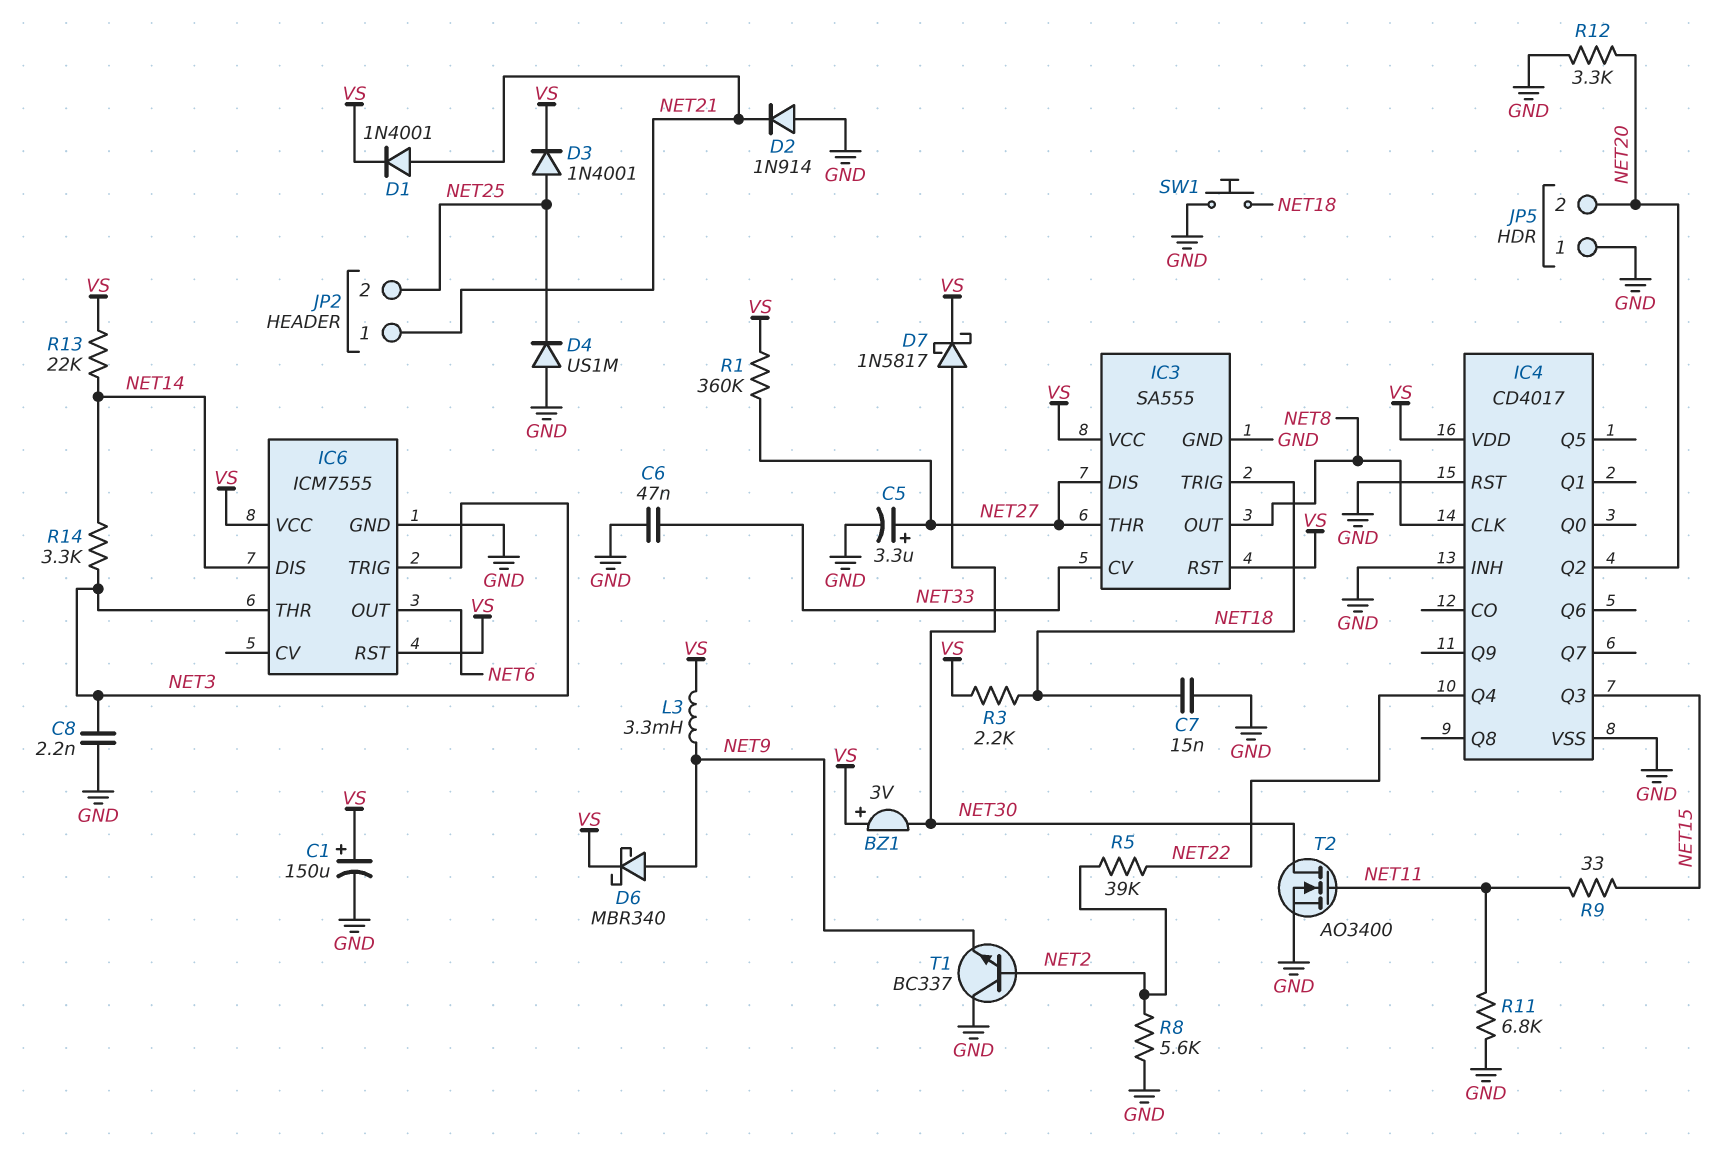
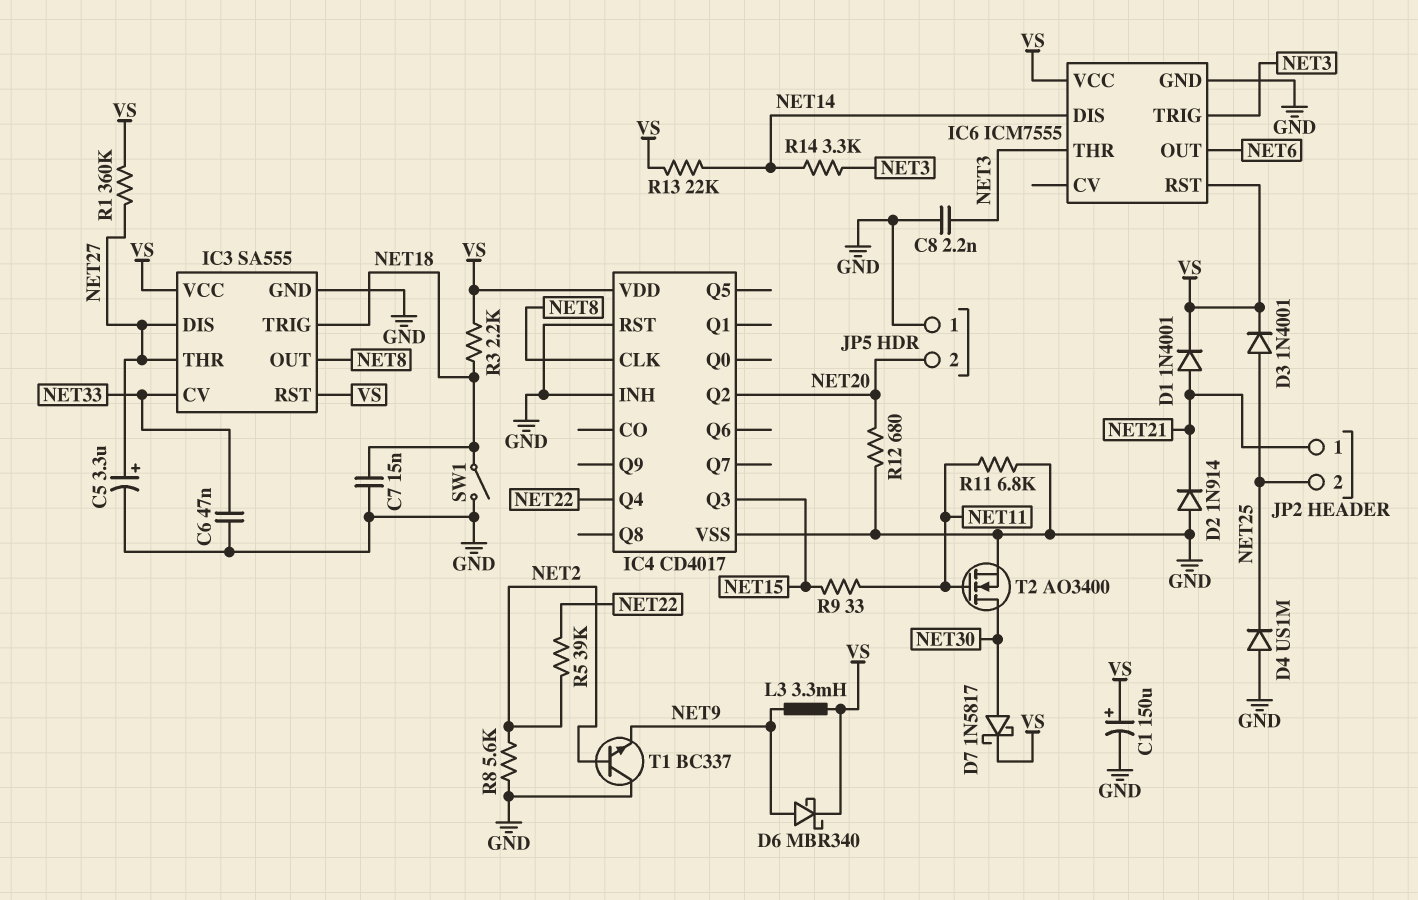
BZ1: buzzer 3V (plus VS, minus NET30) -> none
R12: 3.3k (GND, NET20) -> 680 (GND, NET20)
SW1: button (GND, NET18) -> switch (GND, NET18)

